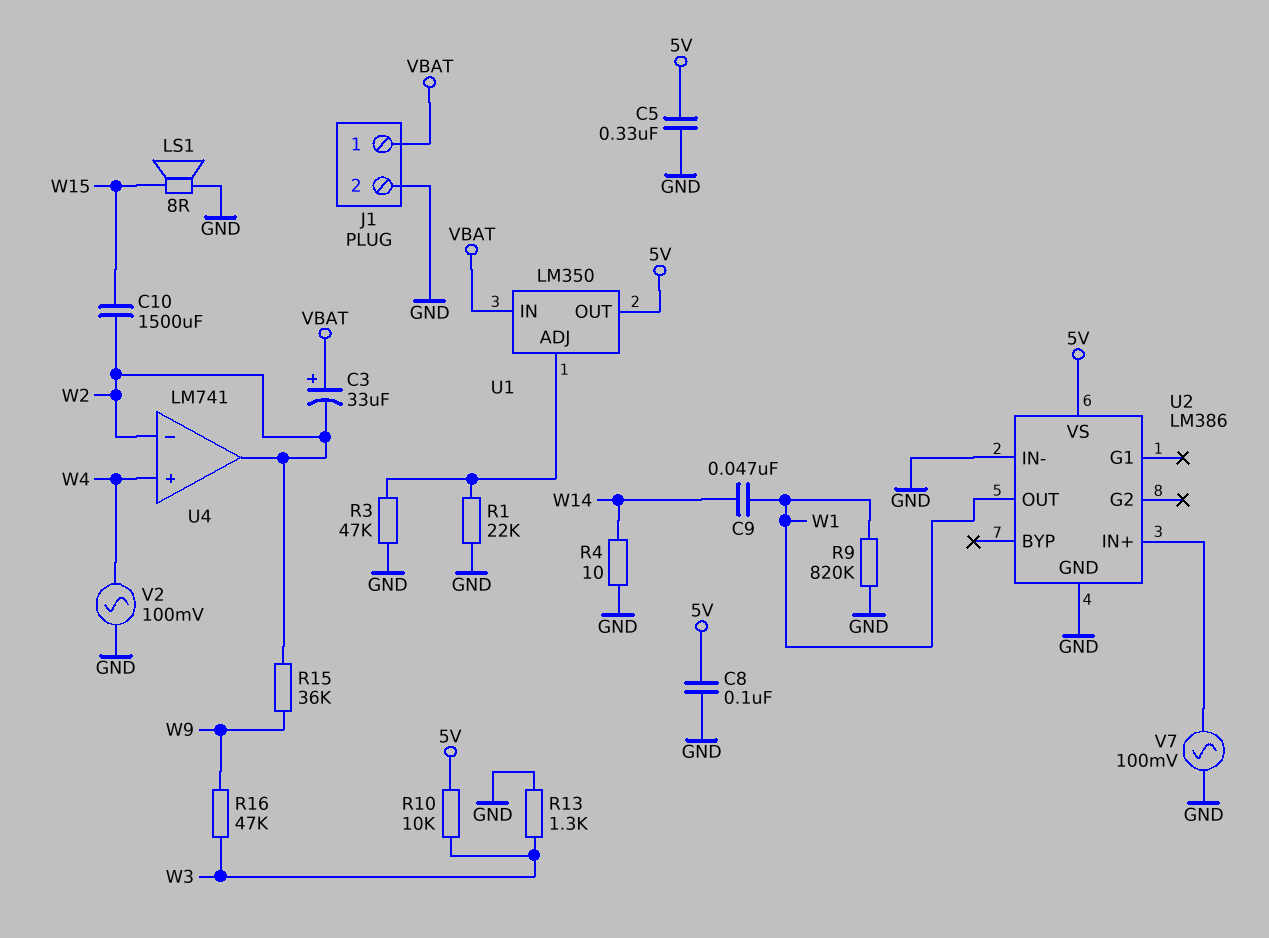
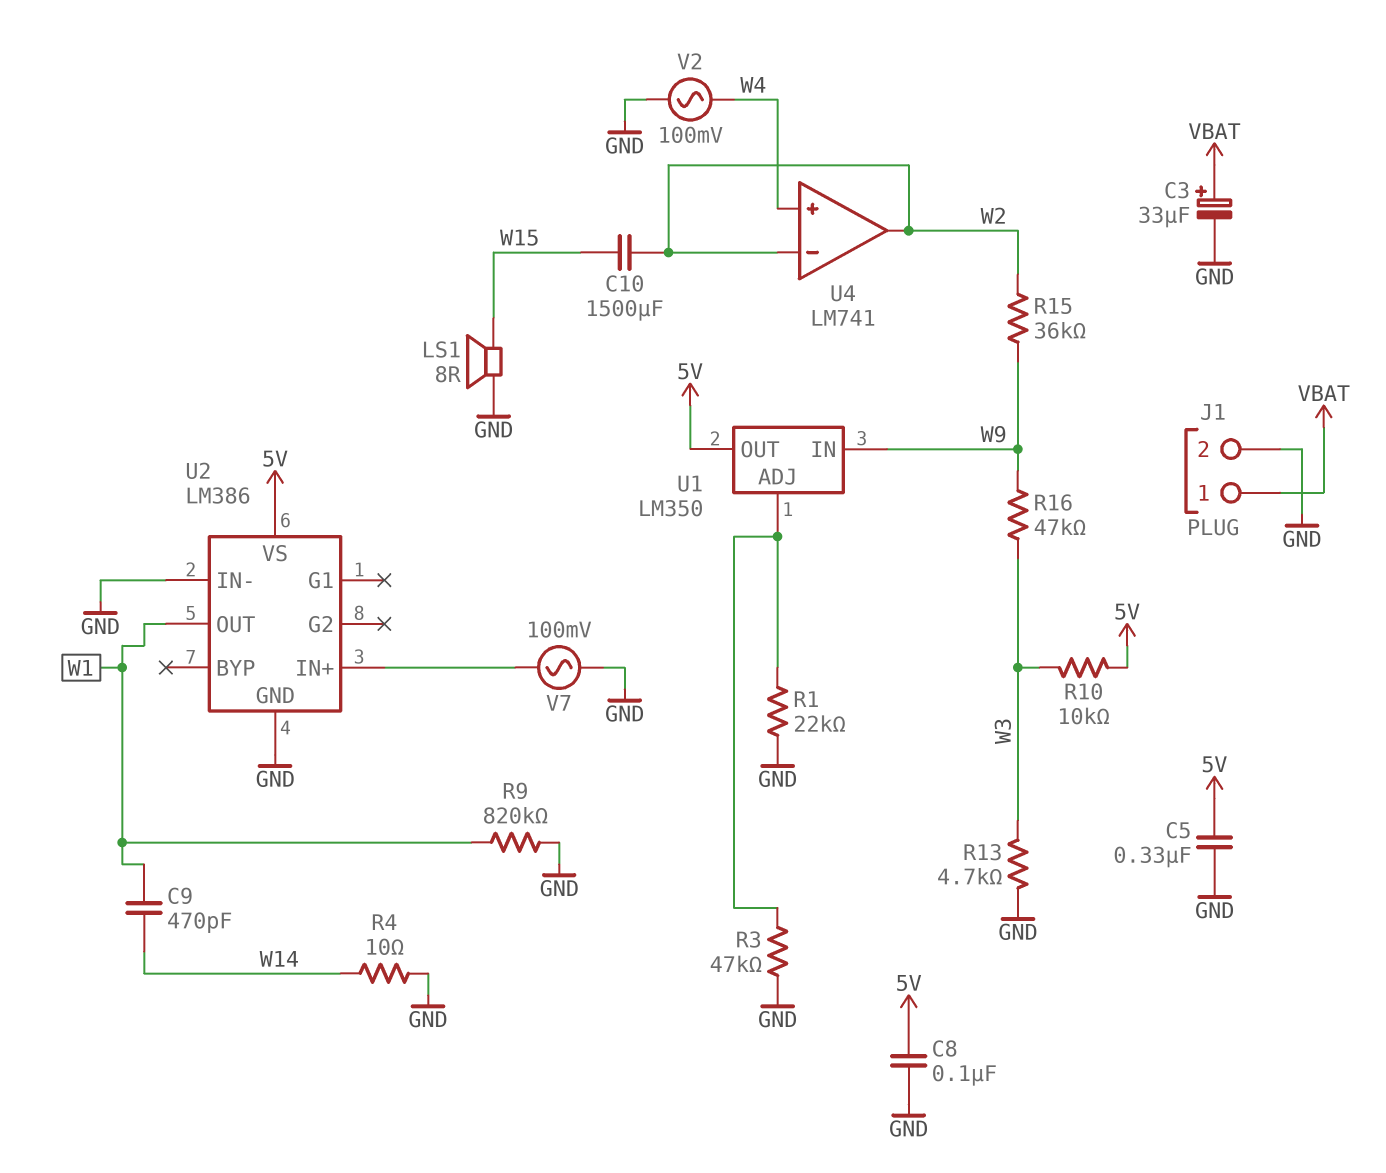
C3: 33uF (plus VBAT, minus W2) -> 33uF (plus VBAT, minus GND)
C9: 47nF (W1, W14) -> 470pF (W1, W14)
R13: 1.3k (GND, W3) -> 4.7k (GND, W3)
U1 pin IN: VBAT -> W9

